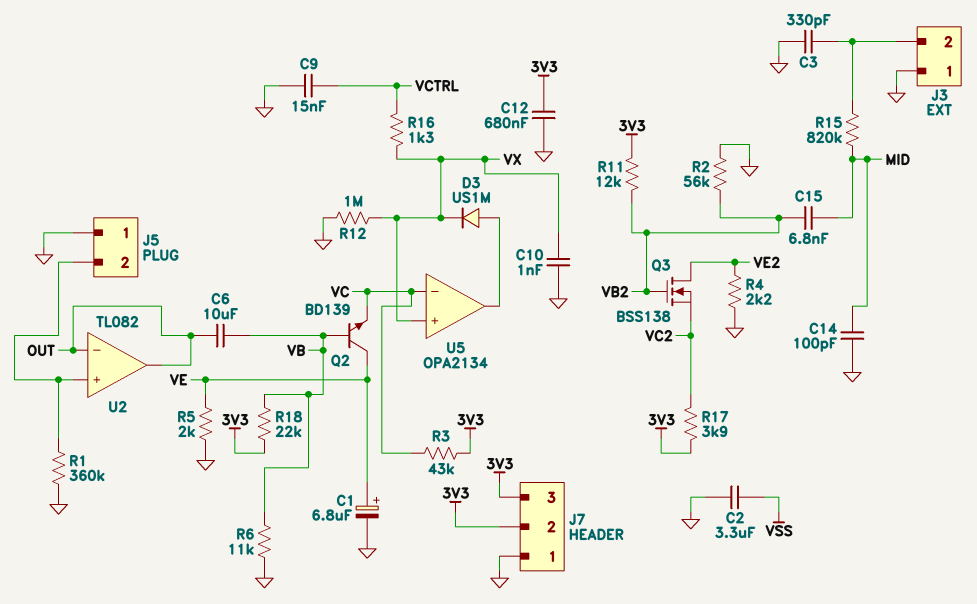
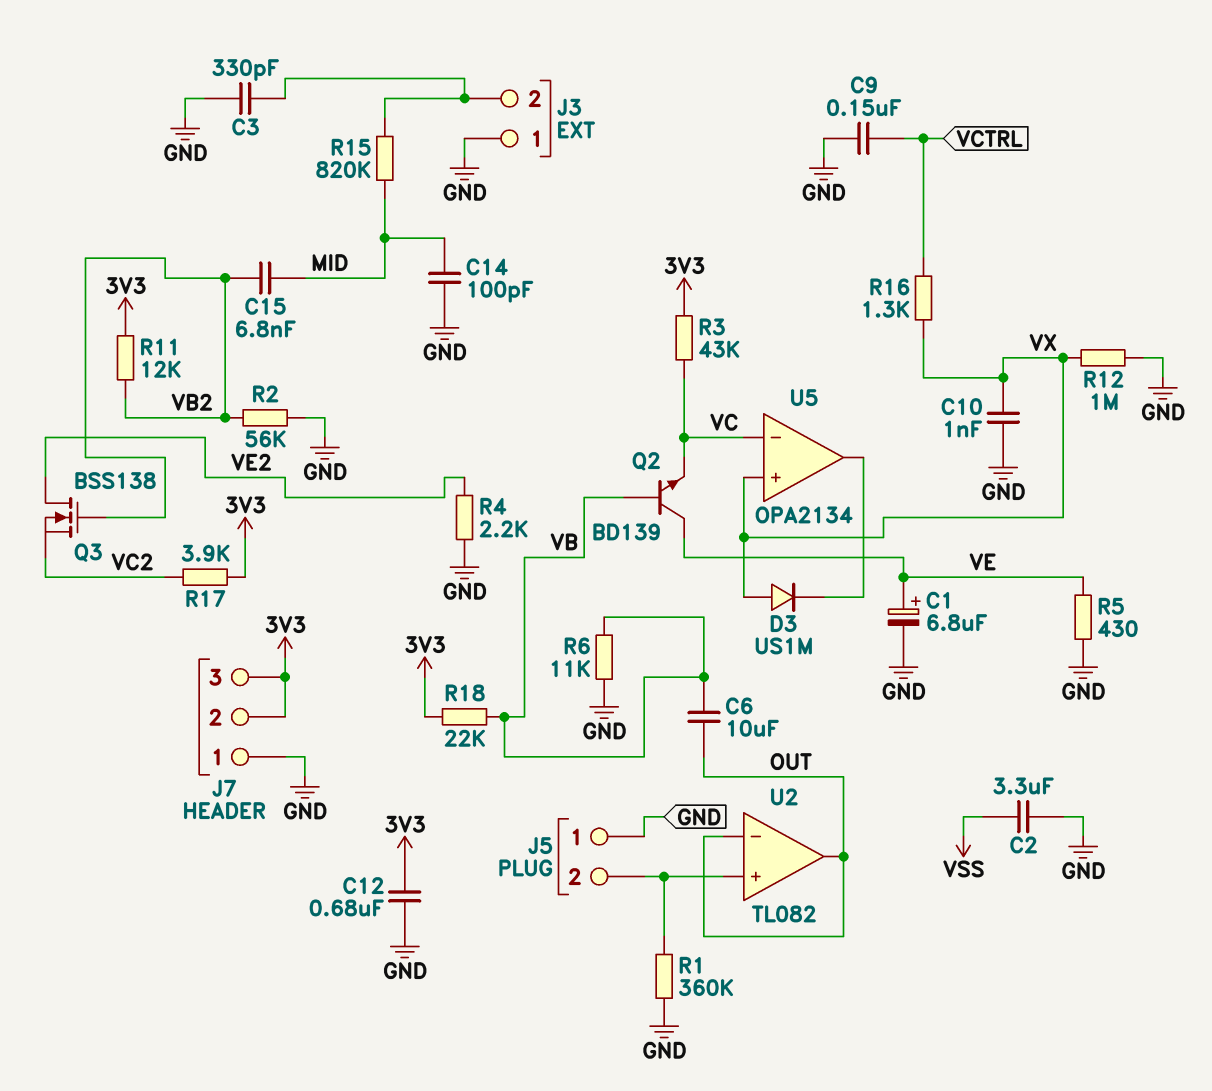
C9: 15nF (GND, VCTRL) -> 150nF (GND, VCTRL)
D3: diode US1M (A U5/out, K VX) -> diode US1M (A VX, K U5/out)
R5: 2k (GND, VE) -> 430 (GND, VE)

